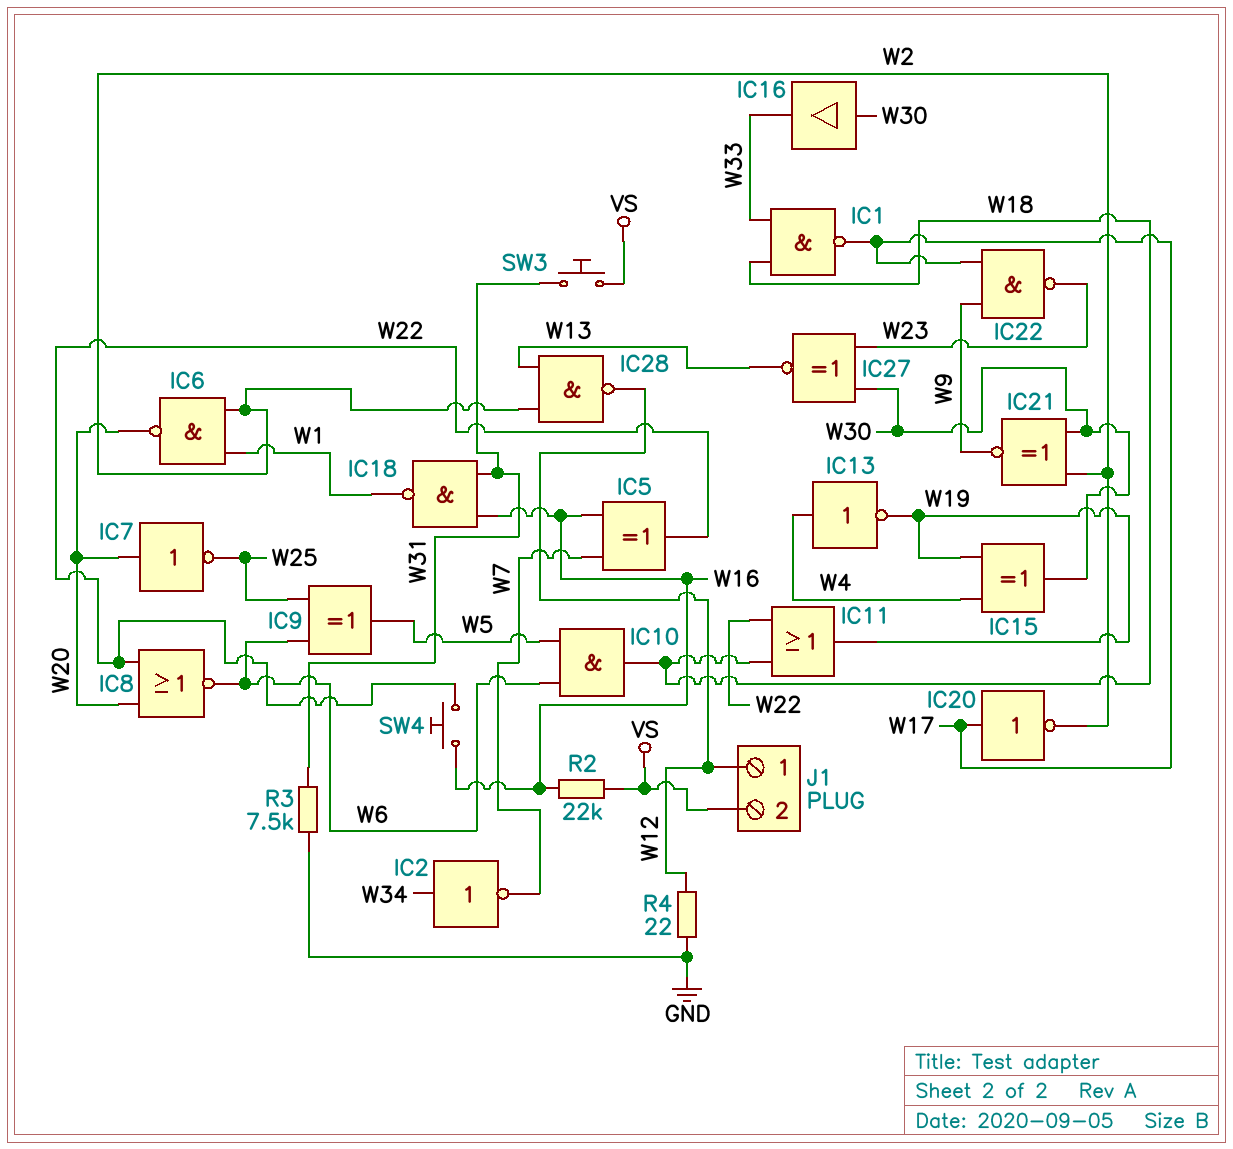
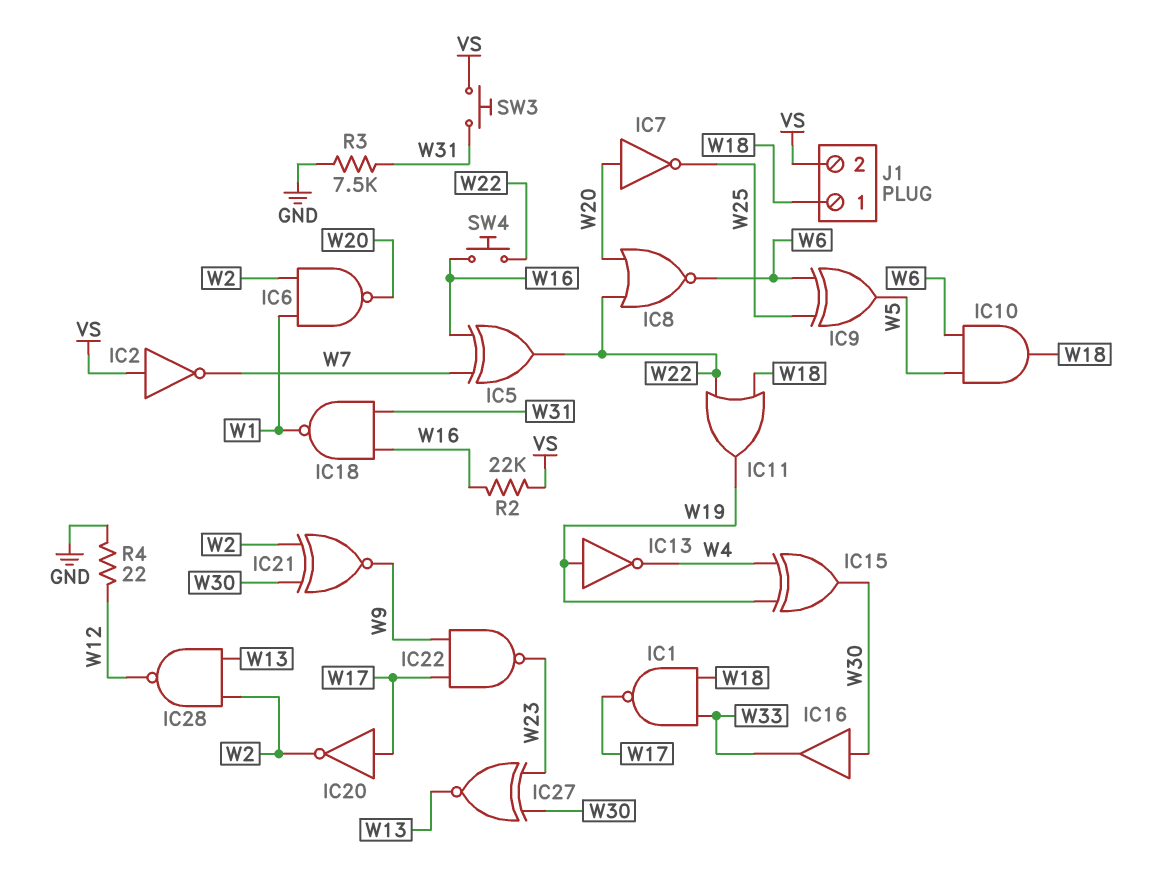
IC2: NOT (in W34, out W7) -> NOT (in VS, out W7)
IC13: NOT (in W4, out W19) -> NOT (in W19, out W4)
J1 pin 1: W12 -> W18

